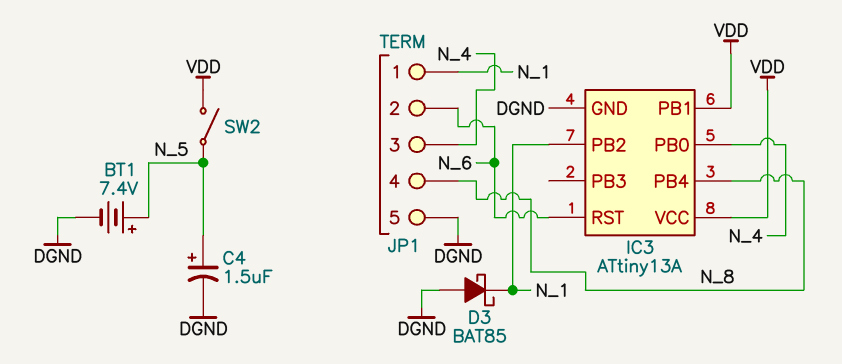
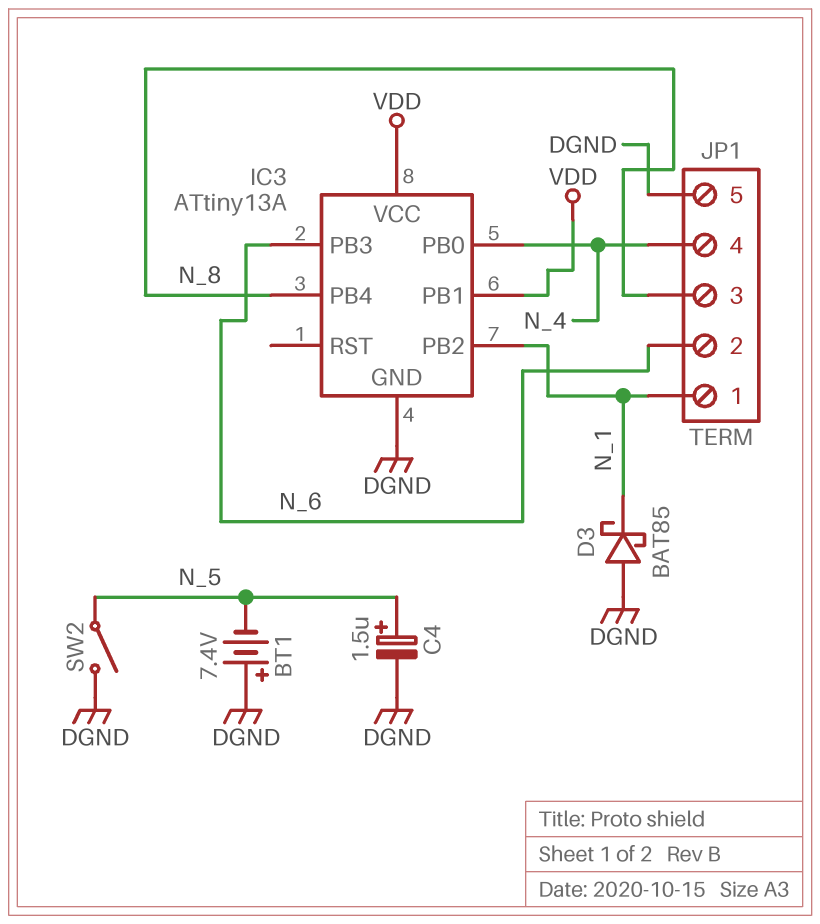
BT1: 7.4V (plus N_5, minus DGND) -> 7.4V (plus DGND, minus N_5)
IC3 pin PB3: none -> N_6
IC3 pin RST: N_6 -> none
JP1 pin 3: N_4 -> N_8
JP1 pin 4: N_8 -> N_4
SW2: switch (N_5, VDD) -> switch (DGND, N_5)

